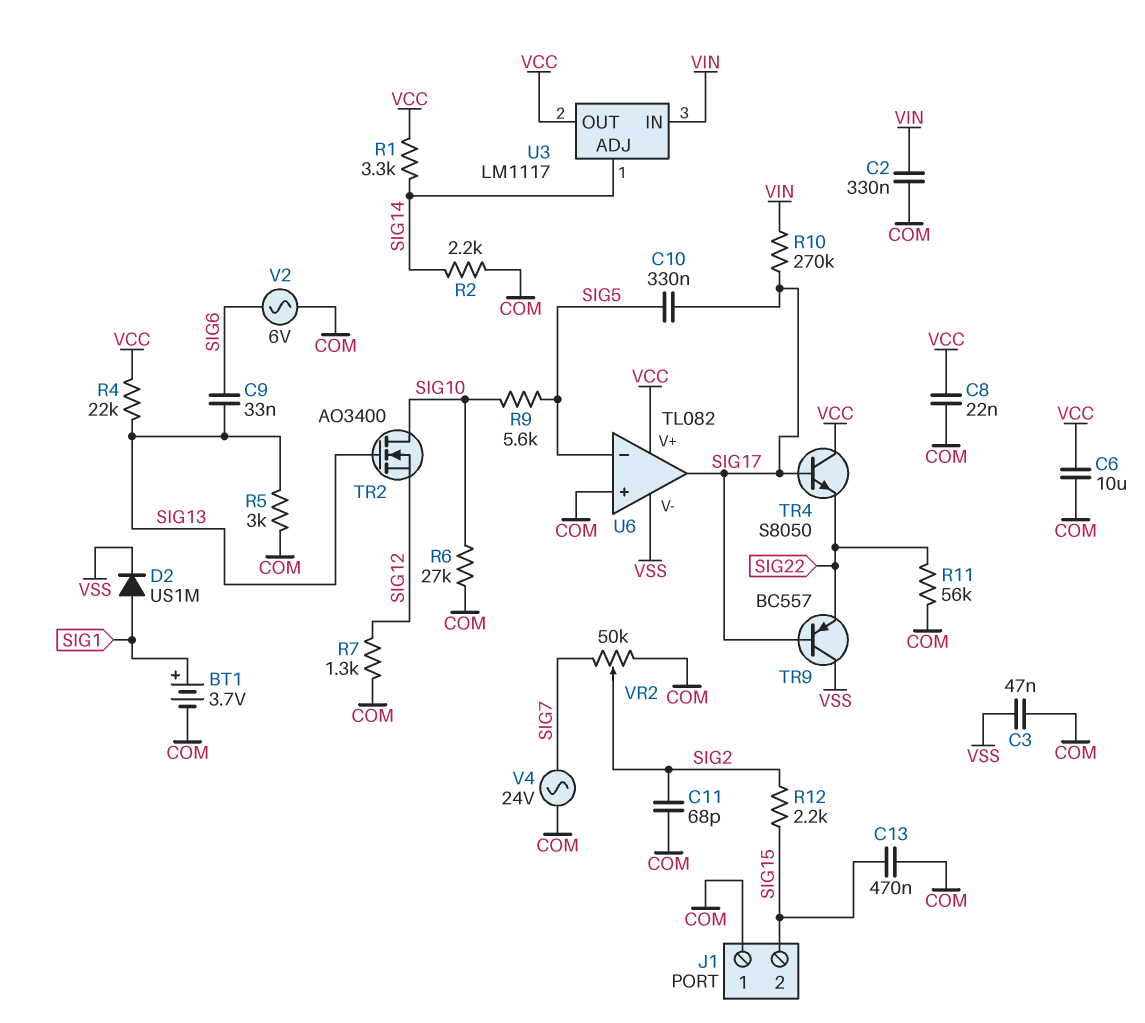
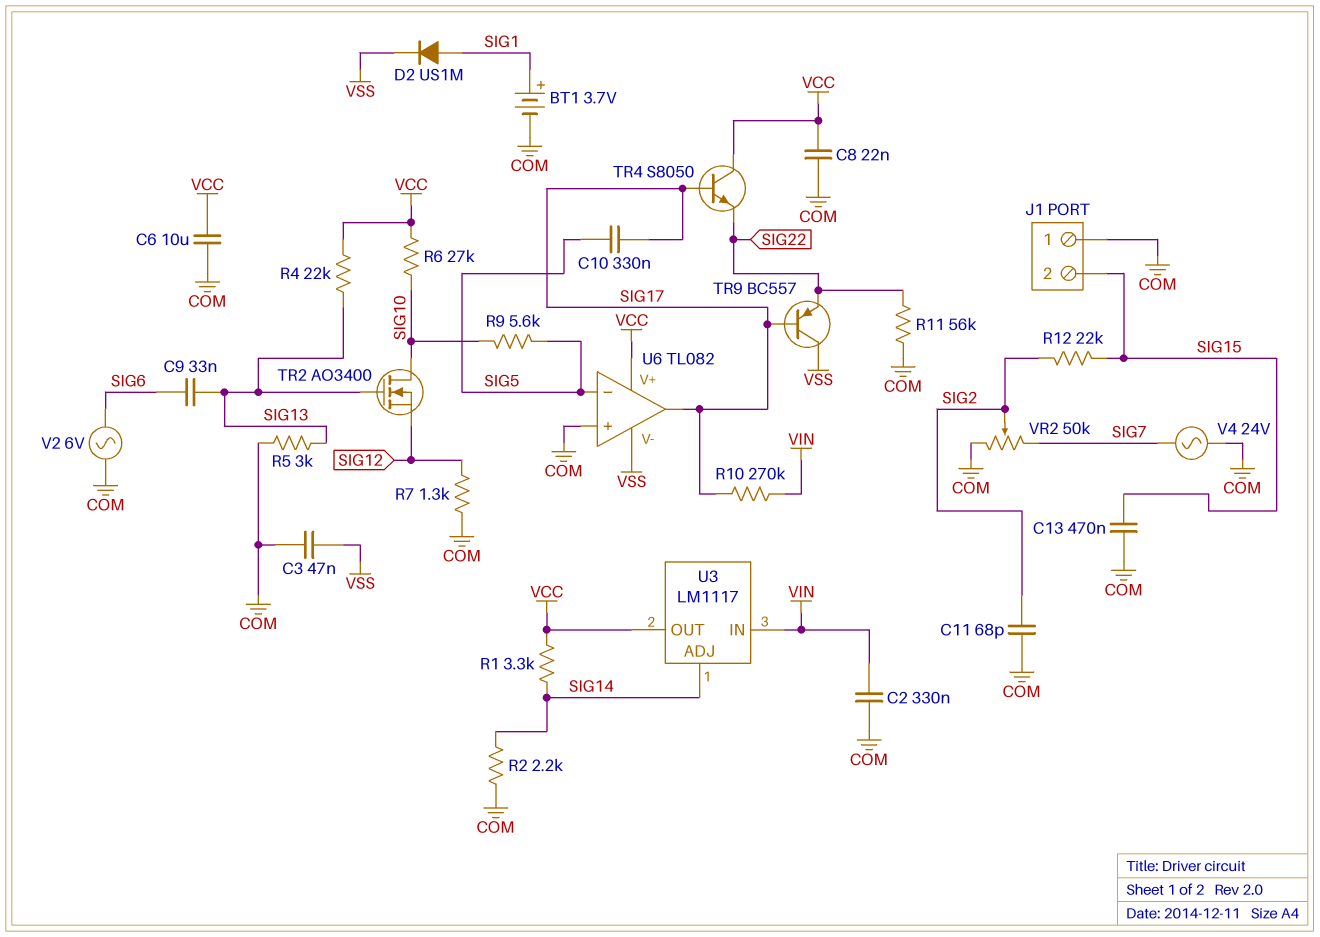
R6: 27k (COM, SIG10) -> 27k (SIG10, VCC)
R12: 2.2k (SIG2, SIG15) -> 22k (SIG2, SIG15)

